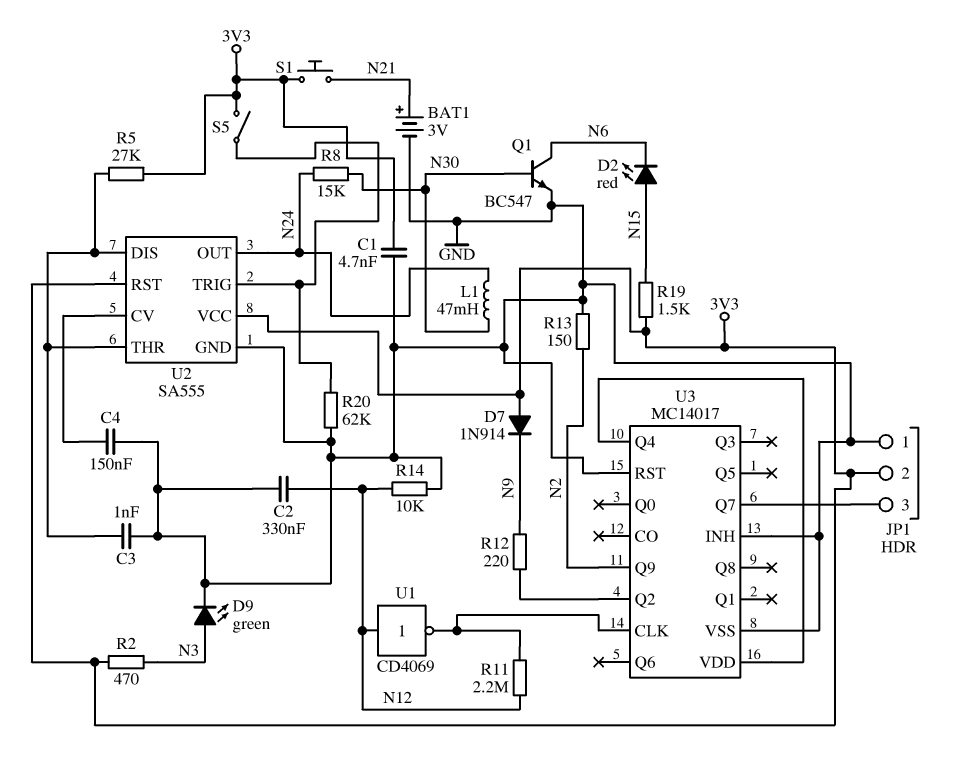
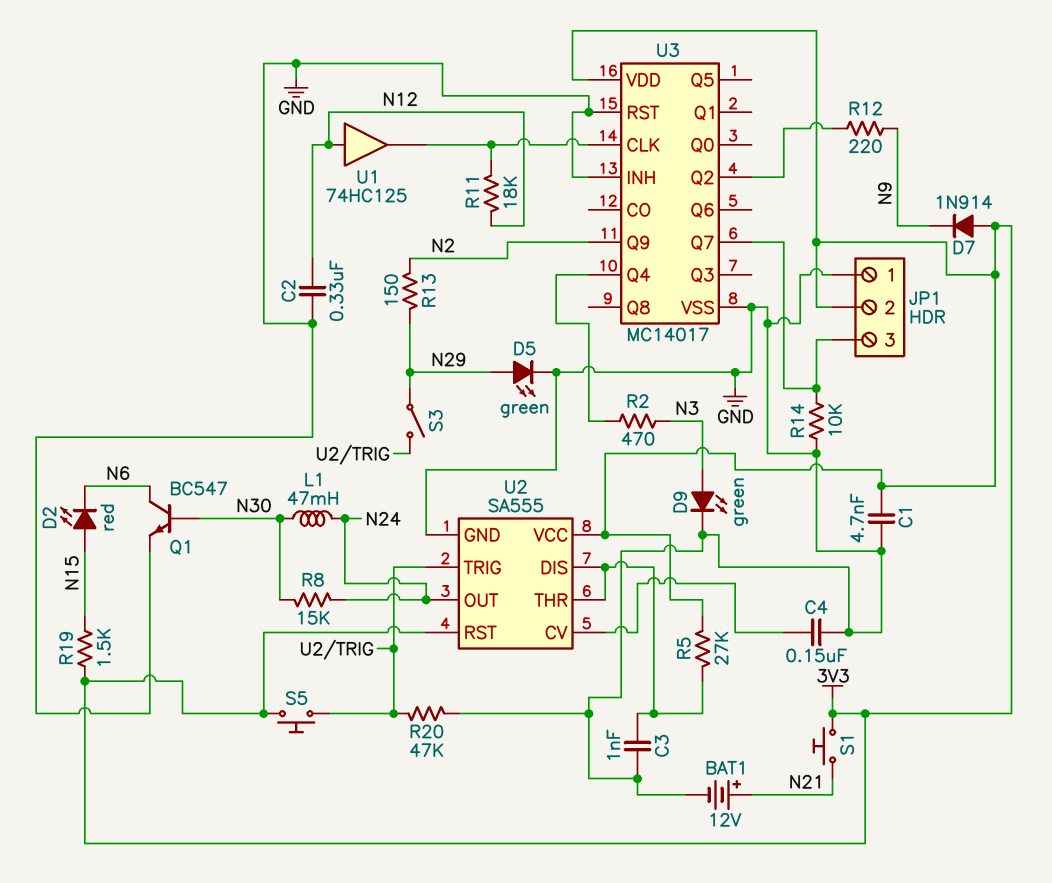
BAT1: 3V (plus N21, minus GND) -> 12V (plus N21, minus GND)
D5: none -> LED green (A N29, K GND)
R2: 470 (3V3, N3) -> 470 (N3, U3/Q4)
R11: 2.2M (N12, U3/CLK) -> 18k (N12, U3/CLK)
R13: 150 (GND, N2) -> 150 (N2, N29)
R14: 10k (GND, N12) -> 10k (GND, JP1/3)
R20: 62k (GND, U2/TRIG) -> 47k (GND, U2/TRIG)
S3: none -> switch (N29, U2/TRIG)
S5: switch (3V3, U2/TRIG) -> button (3V3, U2/TRIG)
U1: NOT CD4069 (in N12, out U3/CLK) -> buffer 74HC125 (in N12, out U3/CLK)
U3 pin VDD: U3/Q4 -> 3V3

